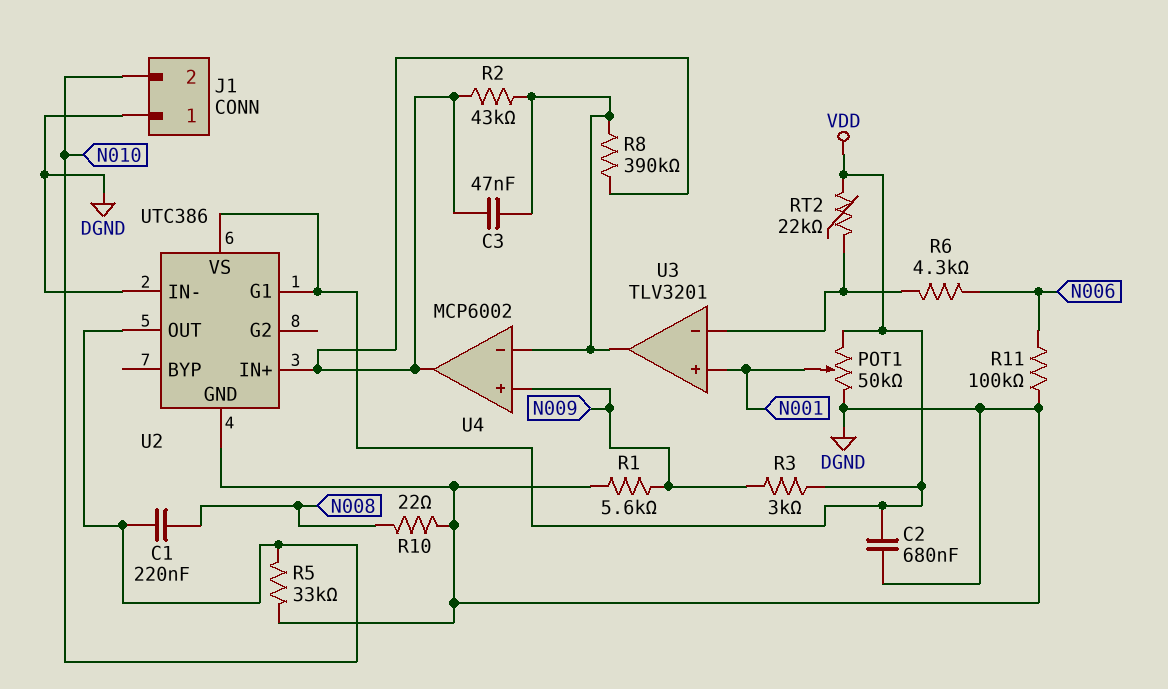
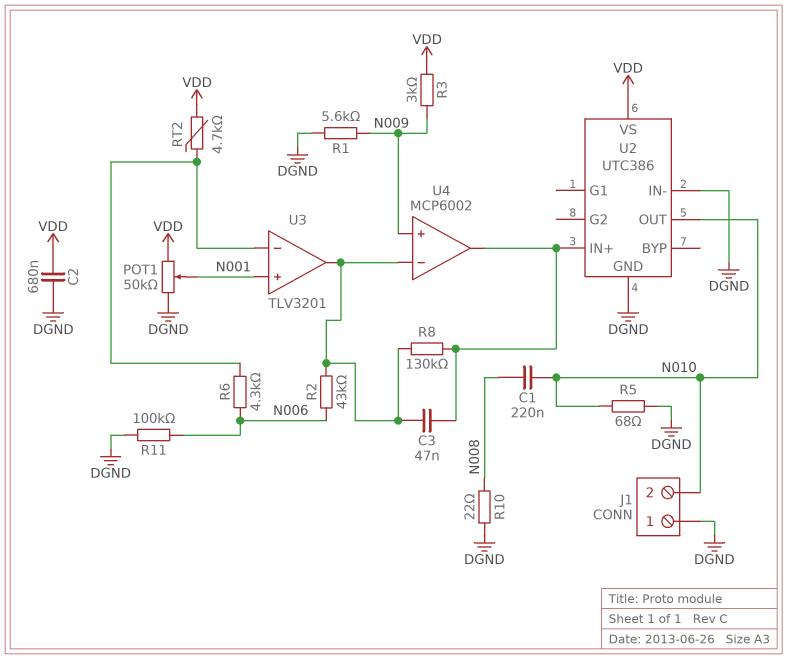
R2: 43k (U2/IN+, U3/out) -> 43k (N006, U3/out)
R5: 33k (DGND, N010) -> 68 (DGND, N010)
R8: 390k (U2/IN+, U3/out) -> 130k (U2/IN+, U3/out)
RT2: 22k (U3/in-, VDD) -> 4.7k (U3/in-, VDD)
U2 pin G1: VDD -> none

